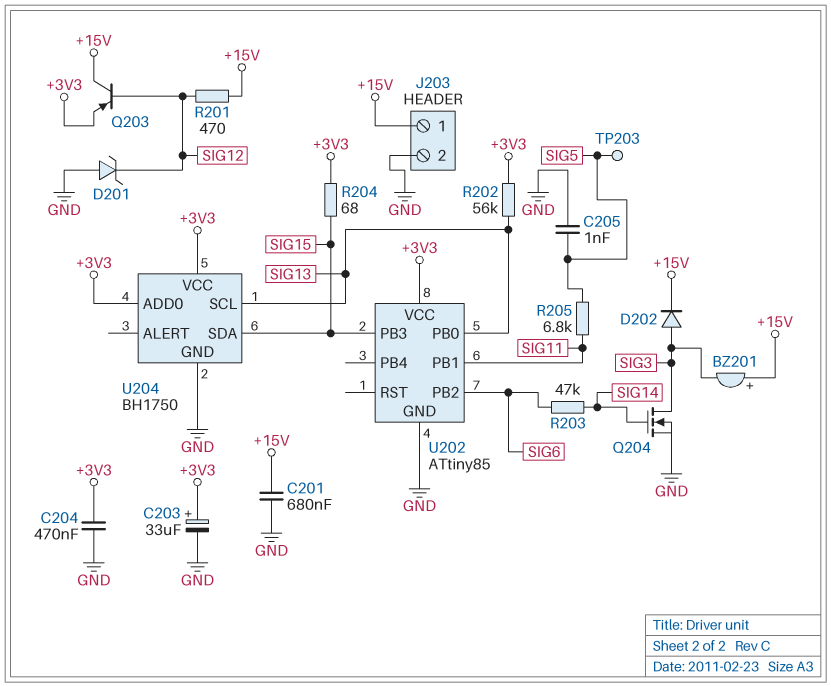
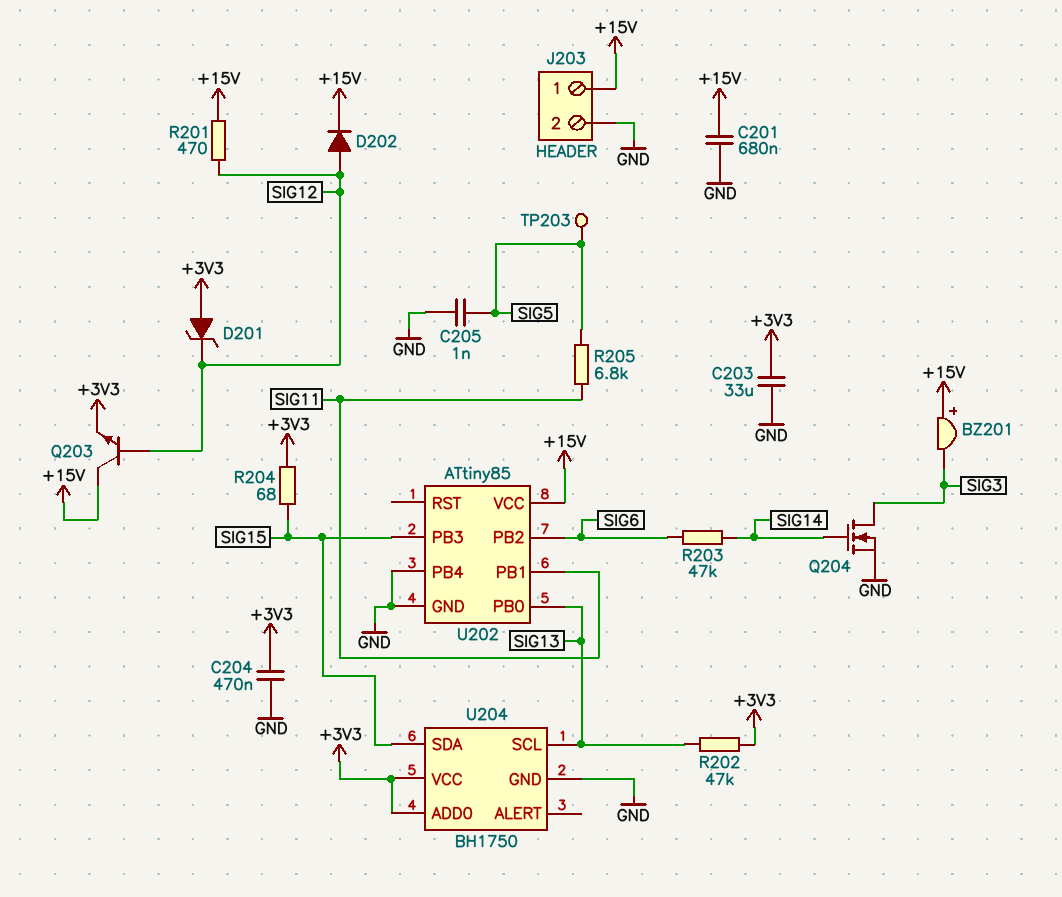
C203: 33uF (plus +3V3, minus GND) -> 33uF (+3V3, GND)
D201: zener (A GND, K SIG12) -> zener (A +3V3, K SIG12)
D202: diode (A SIG3, K +15V) -> diode (A SIG12, K +15V)
Q203: PNP (B SIG12, C +15V, E +3V3) -> NPN (B SIG12, C +15V, E +3V3)
R202: 56k (+3V3, SIG13) -> 47k (+3V3, SIG13)
U202 pin PB4: none -> GND
U202 pin VCC: +3V3 -> +15V

